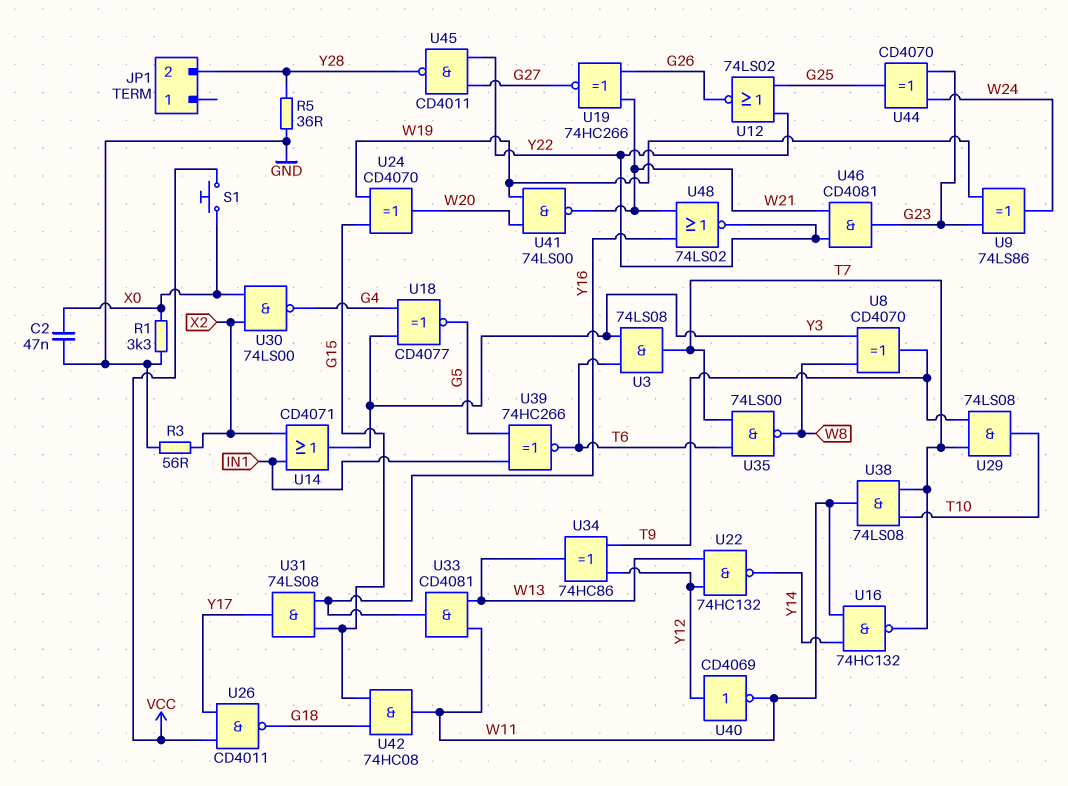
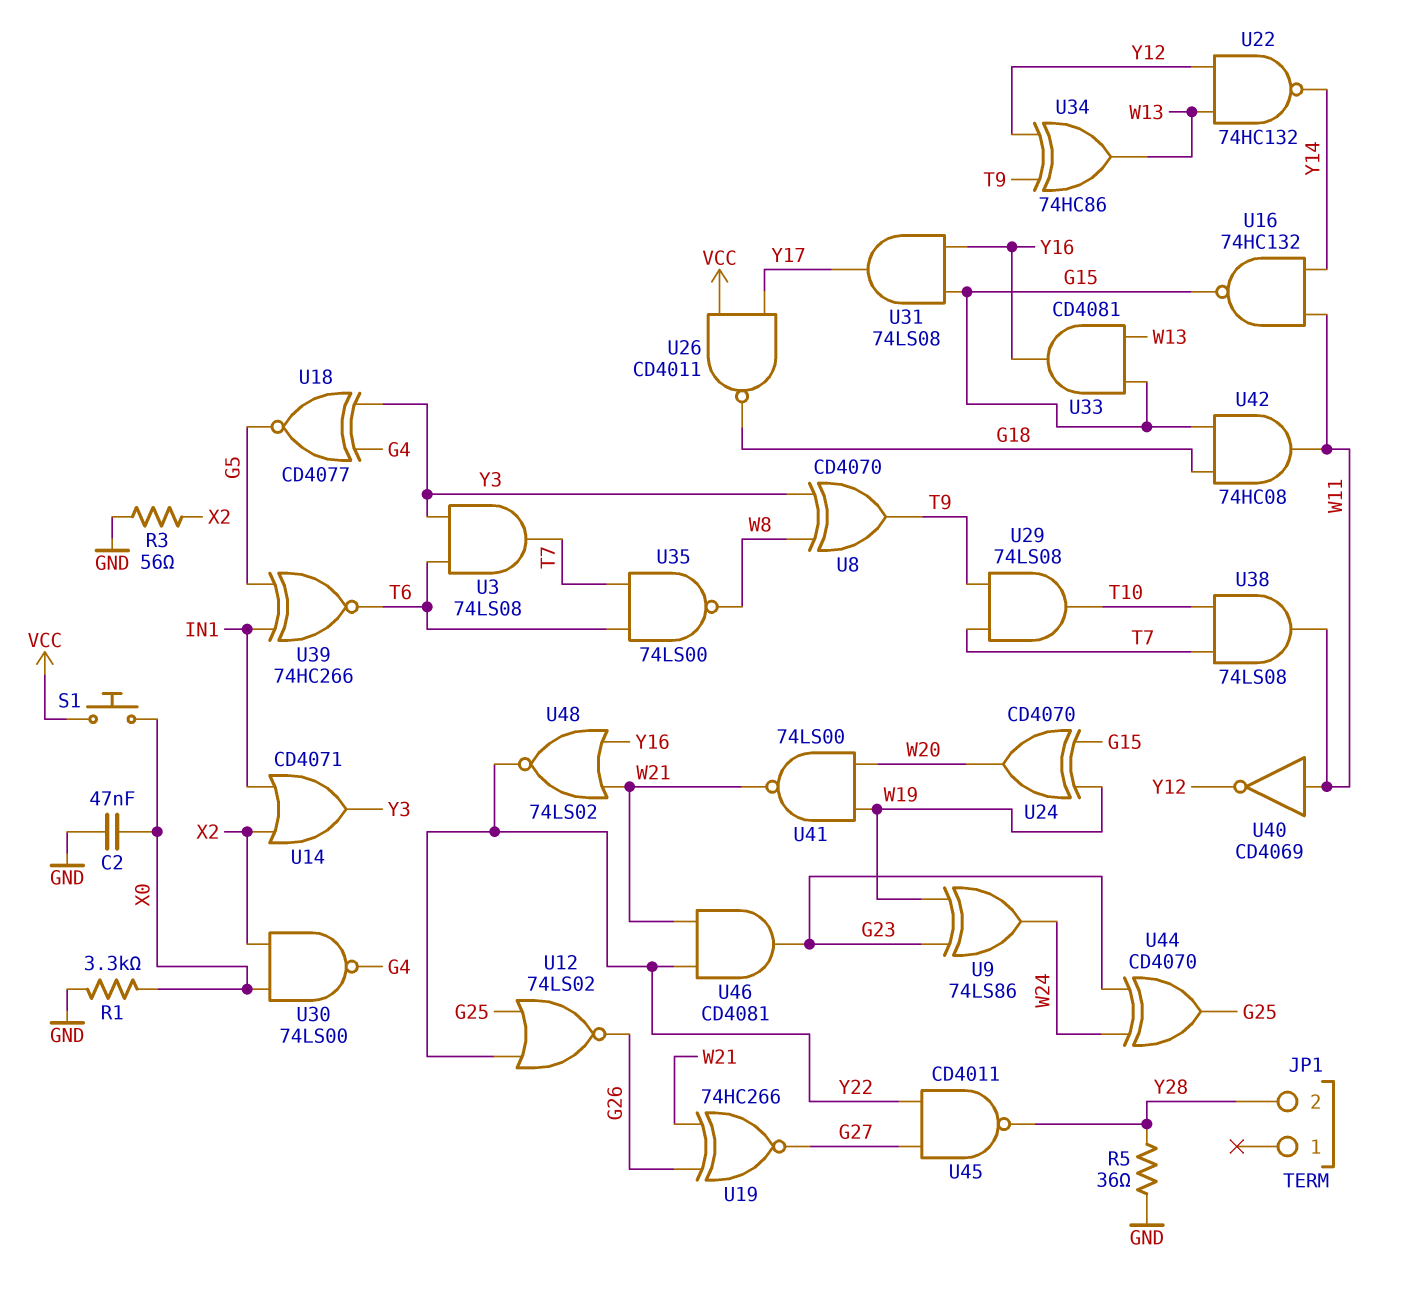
U16: NAND 74HC132 (in W11, in Y14, out T7) -> NAND 74HC132 (in W11, in Y14, out G15)
U33: AND CD4081 (in W11, in W13, out Y16) -> AND CD4081 (in G15, in W13, out Y16)
U40: NOT CD4069 (in Y12, out W11) -> NOT CD4069 (in W11, out Y12)

